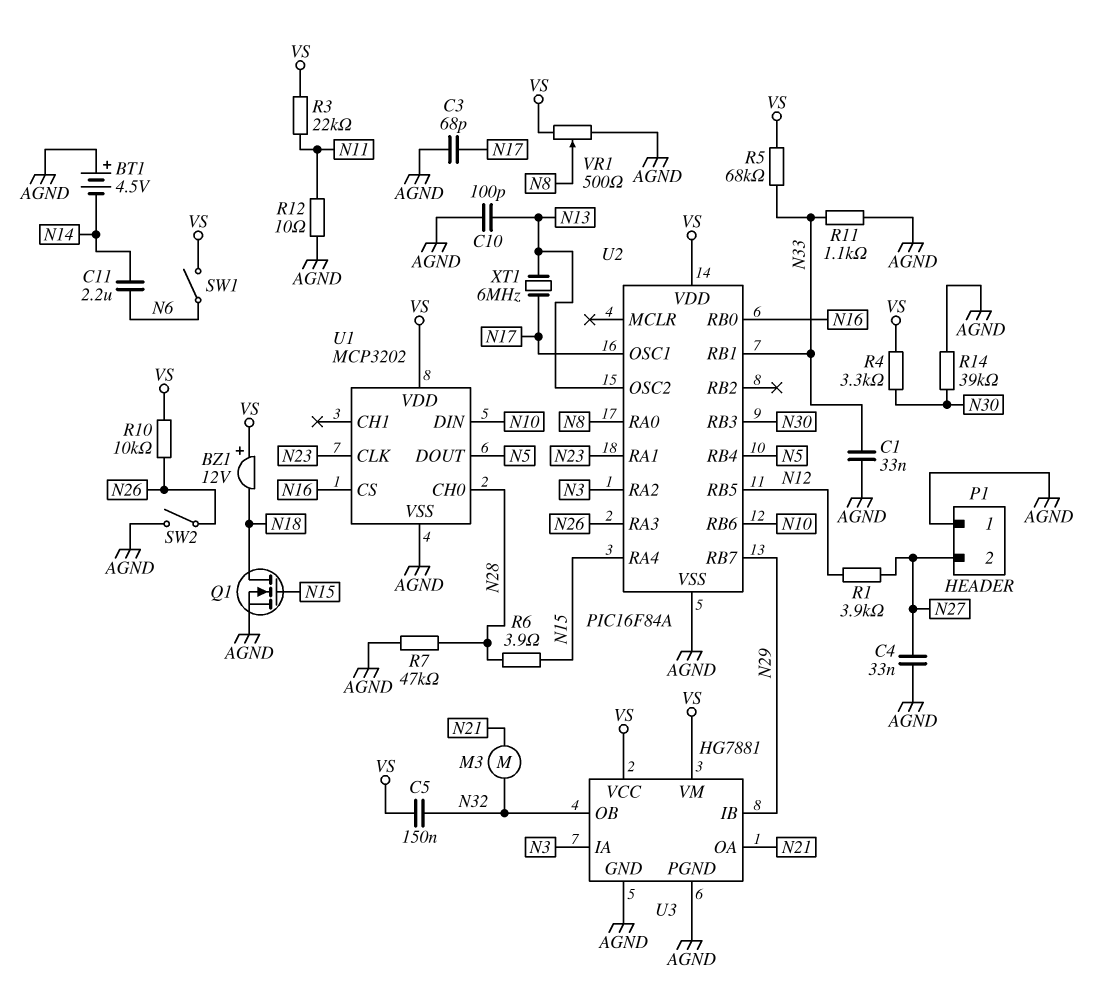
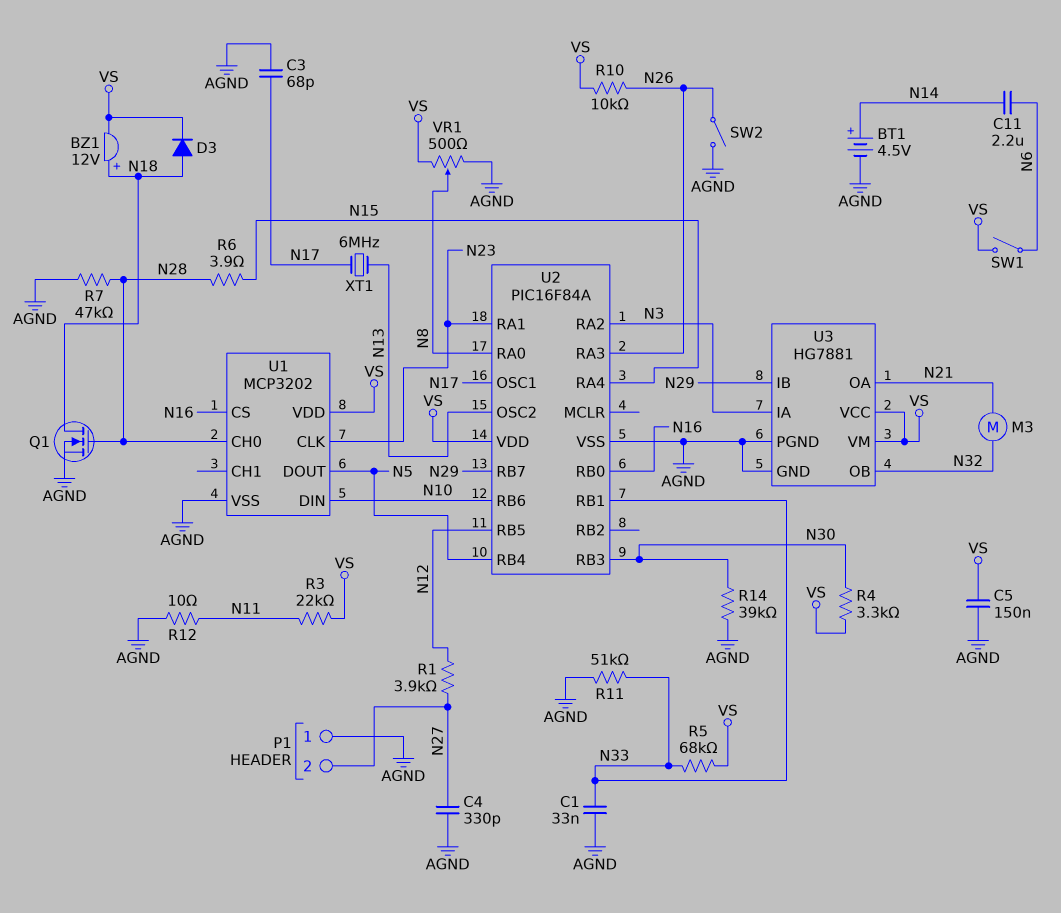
BT1: 4.5V (plus AGND, minus N14) -> 4.5V (plus N14, minus AGND)
BZ1: buzzer 12V (plus VS, minus N18) -> buzzer 12V (plus N18, minus VS)
C4: 33nF (AGND, N27) -> 330pF (AGND, N27)
C5: 150nF (N32, VS) -> 150nF (AGND, VS)
C10: 100pF (AGND, N13) -> none
D3: none -> diode (A N18, K VS)
Q1: NMOS (G N15, D N18, S AGND) -> NMOS (G N28, D N18, S AGND)
R11: 1.1k (AGND, N33) -> 51k (AGND, N33)

